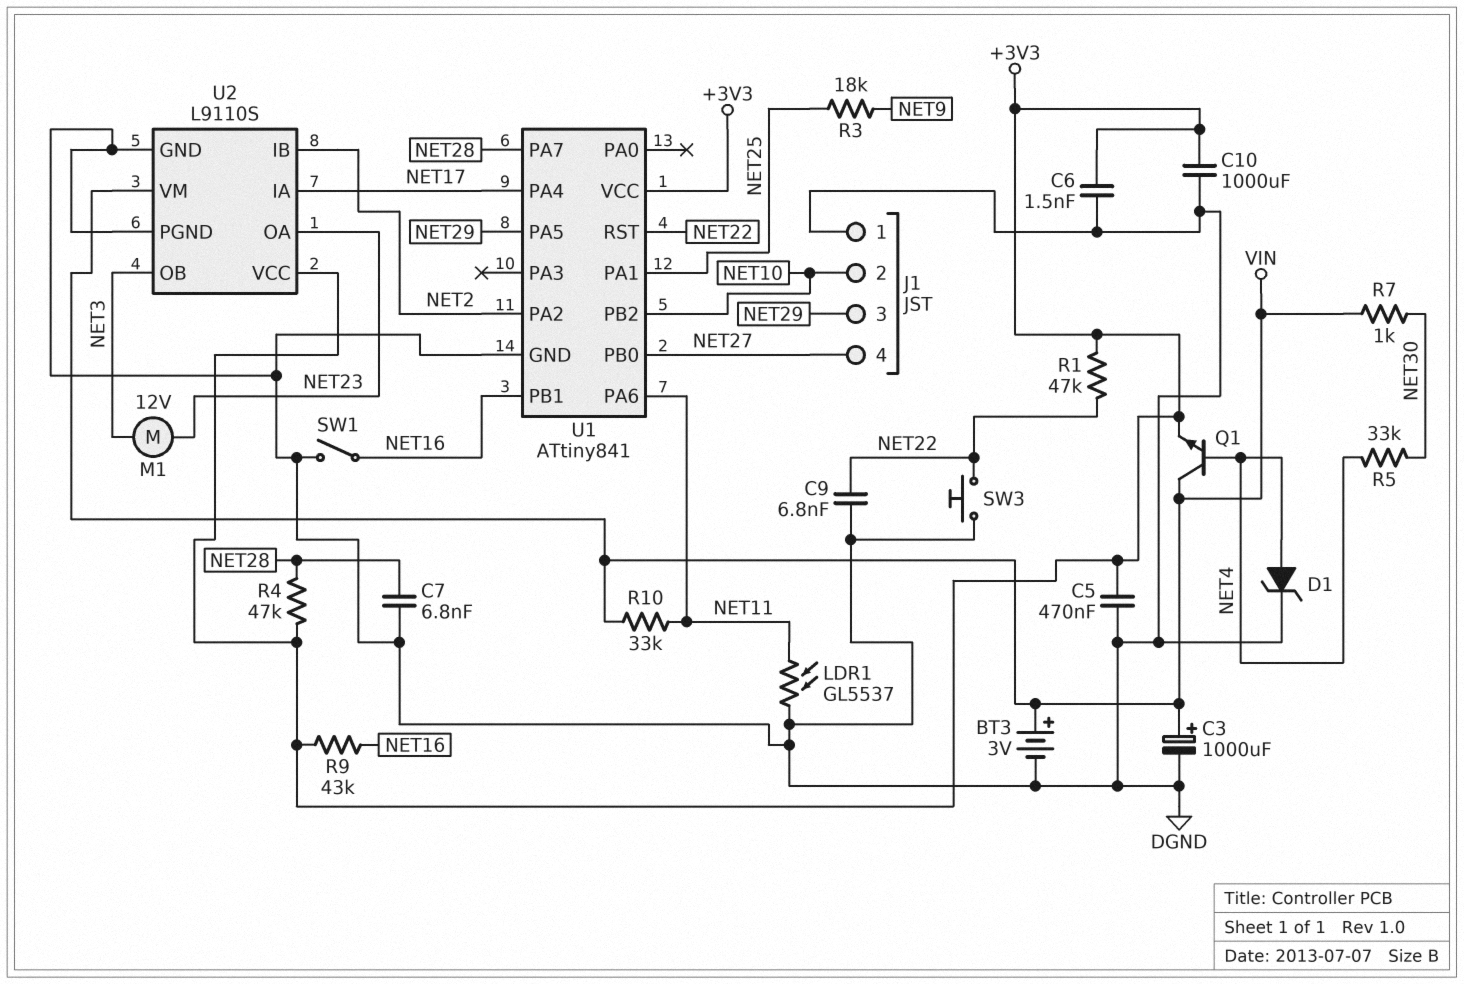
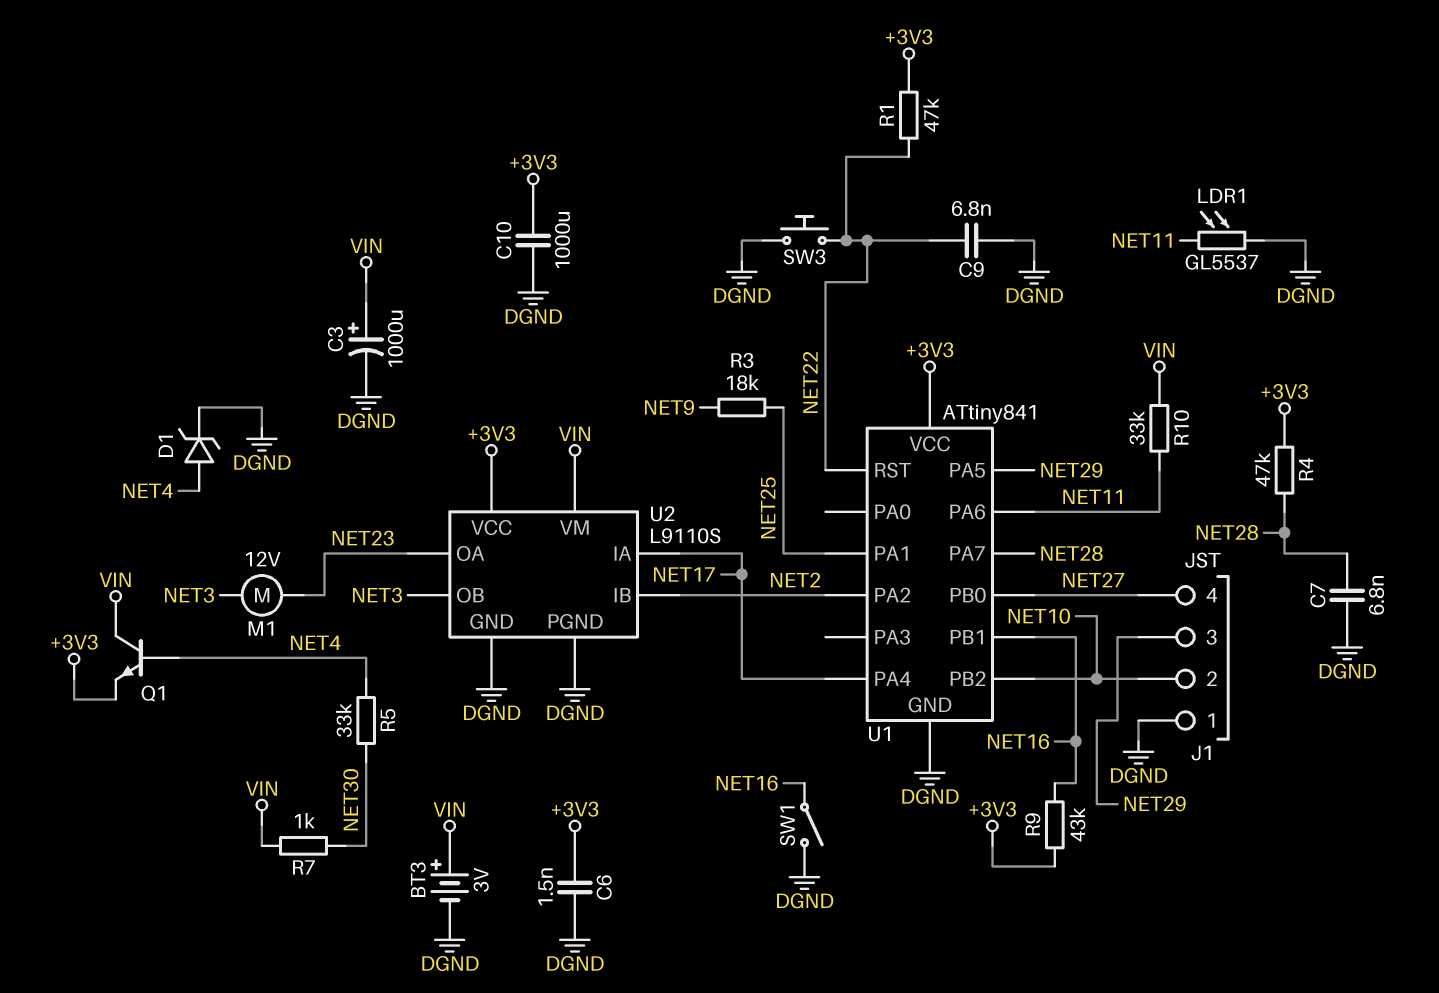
C5: 470nF (+3V3, DGND) -> none

